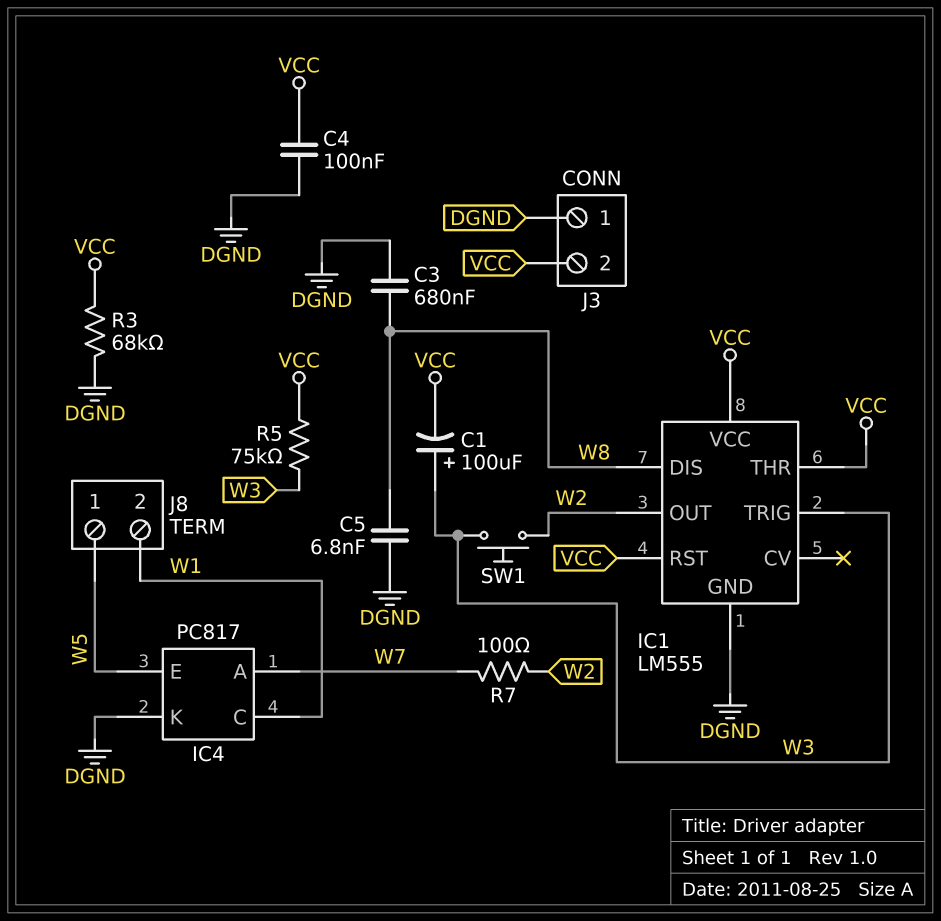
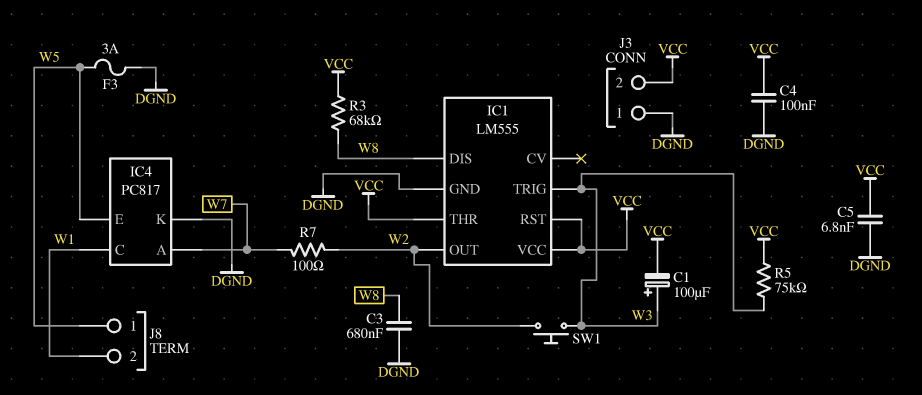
C5: 6.8nF (DGND, W8) -> 6.8nF (DGND, VCC)
F3: none -> 3A (DGND, W5)
R3: 68k (DGND, VCC) -> 68k (VCC, W8)

